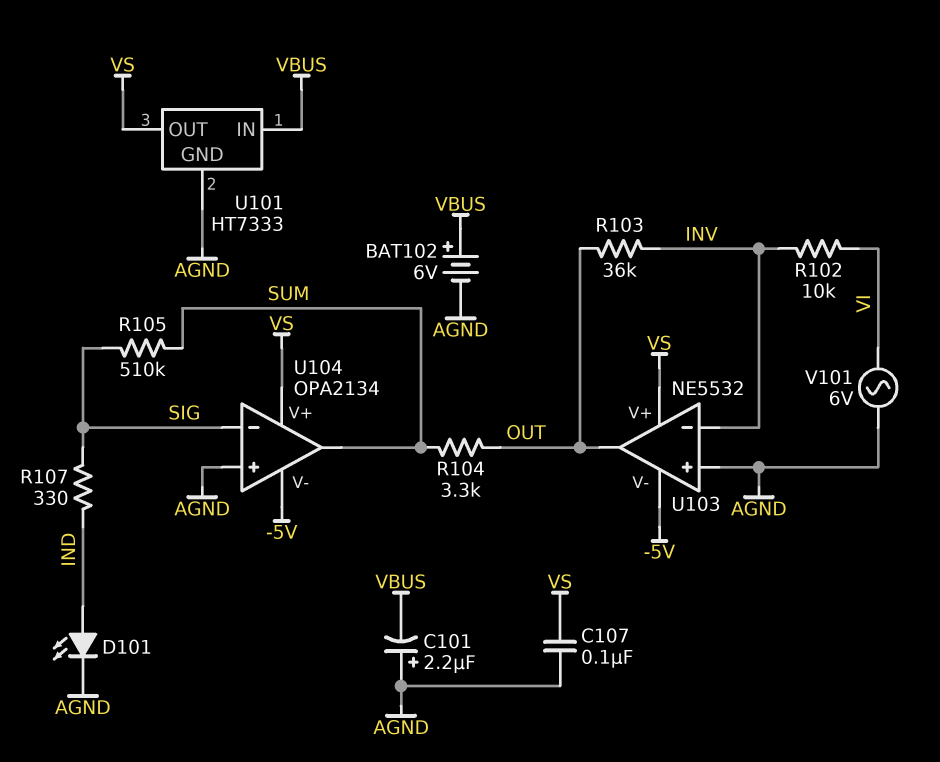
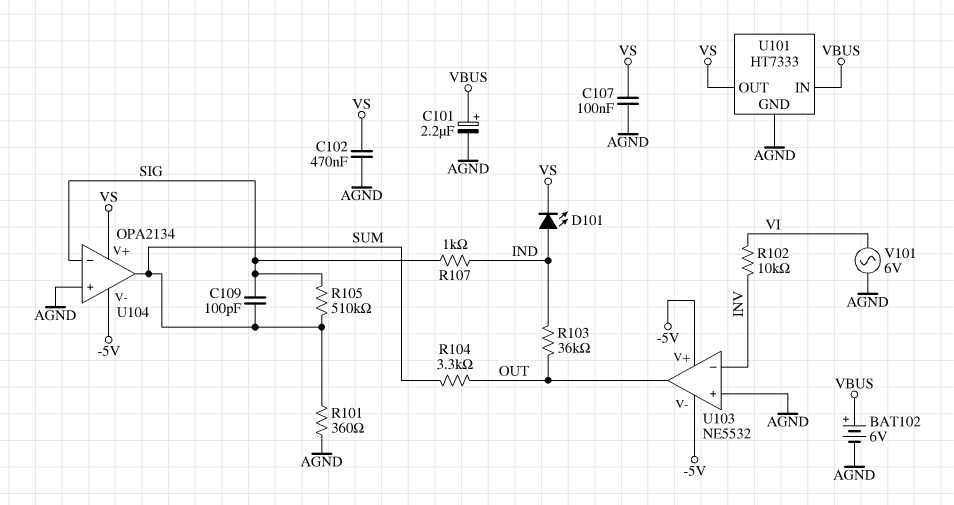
C101: 2.2uF (plus AGND, minus VBUS) -> 2.2uF (plus VBUS, minus AGND)
C102: none -> 470nF (AGND, VS)
C109: none -> 100pF (SIG, SUM)
D101: LED (A IND, K AGND) -> LED (A IND, K VS)
R101: none -> 360 (AGND, SUM)
R103: 36k (INV, OUT) -> 36k (IND, OUT)
R107: 330 (IND, SIG) -> 1k (IND, SIG)
U103 pin V+: VS -> -5V

